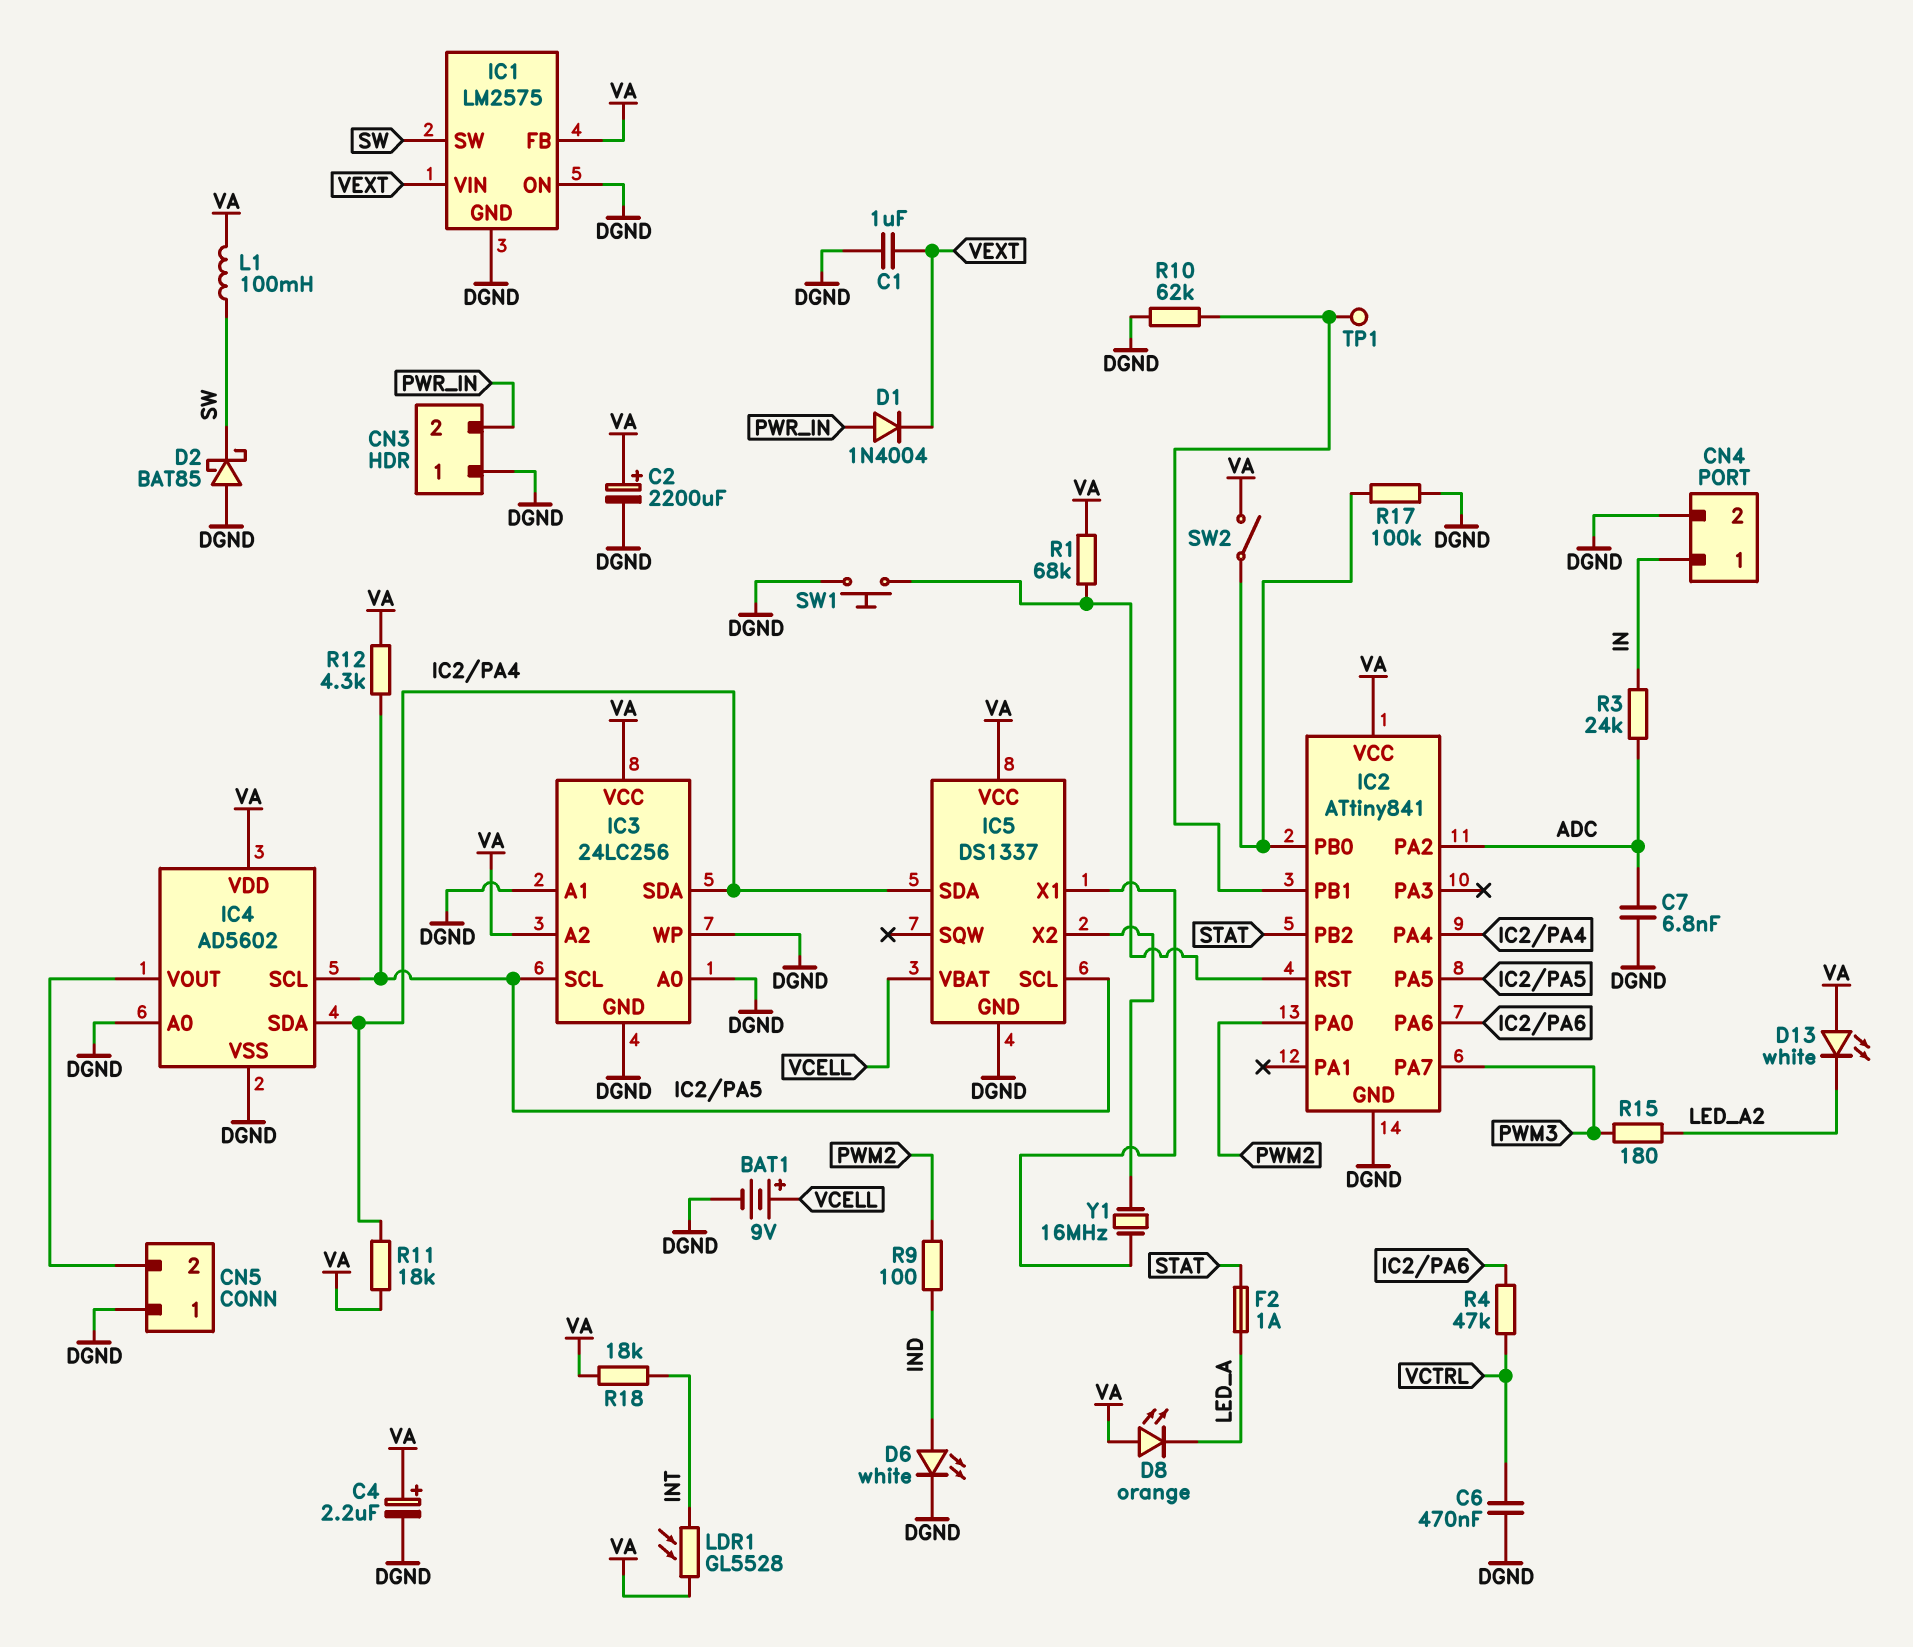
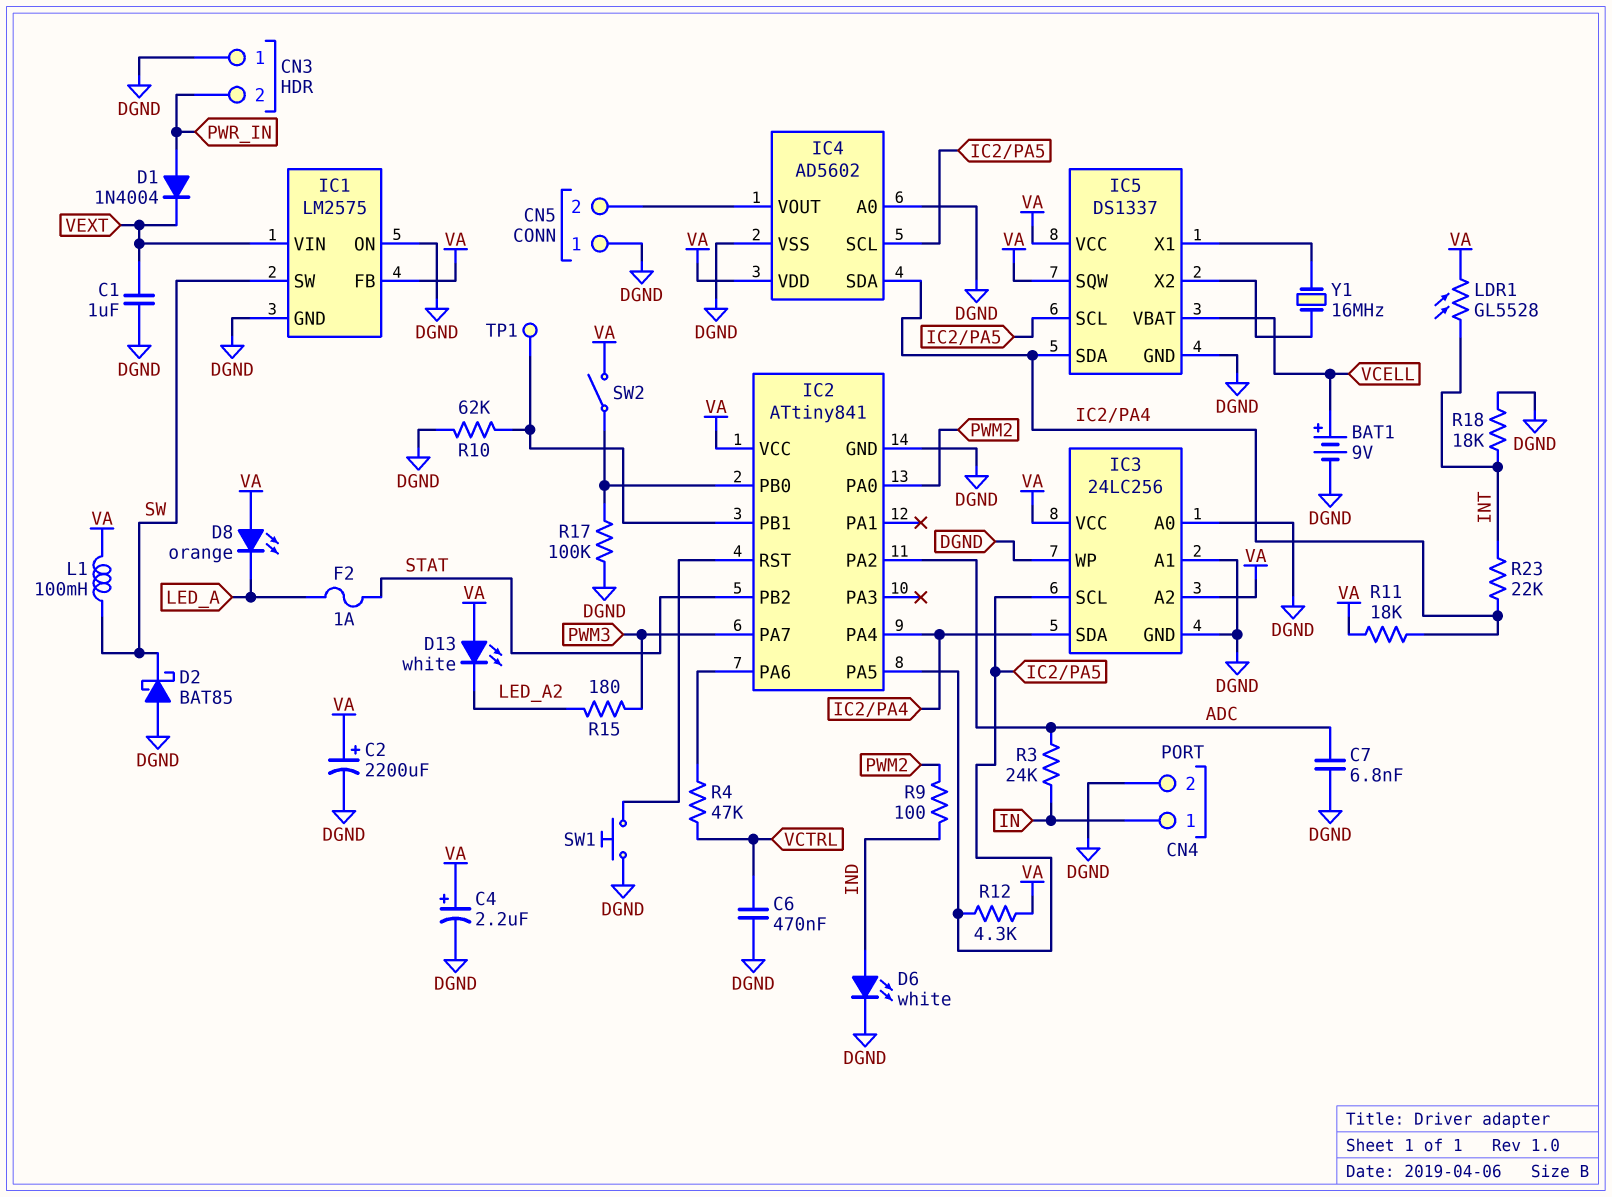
IC5 pin SQW: none -> VA
R1: 68k (IC2/RST, VA) -> none
R18: 18k (INT, VA) -> 18k (DGND, INT)
R23: none -> 22k (IC2/PA4, INT)

